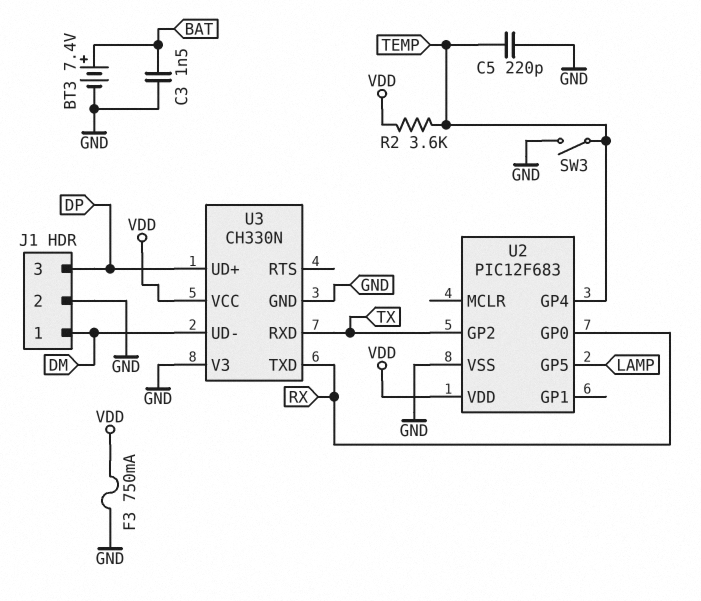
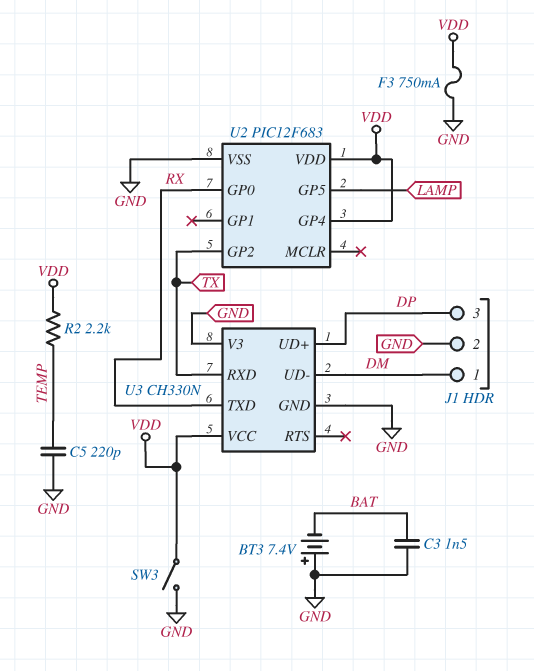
BT3: 7.4V (plus BAT, minus GND) -> 7.4V (plus GND, minus BAT)
R2: 3.6k (TEMP, VDD) -> 2.2k (TEMP, VDD)
SW3: switch (GND, TEMP) -> switch (GND, VDD)
U2 pin GP4: TEMP -> VDD

